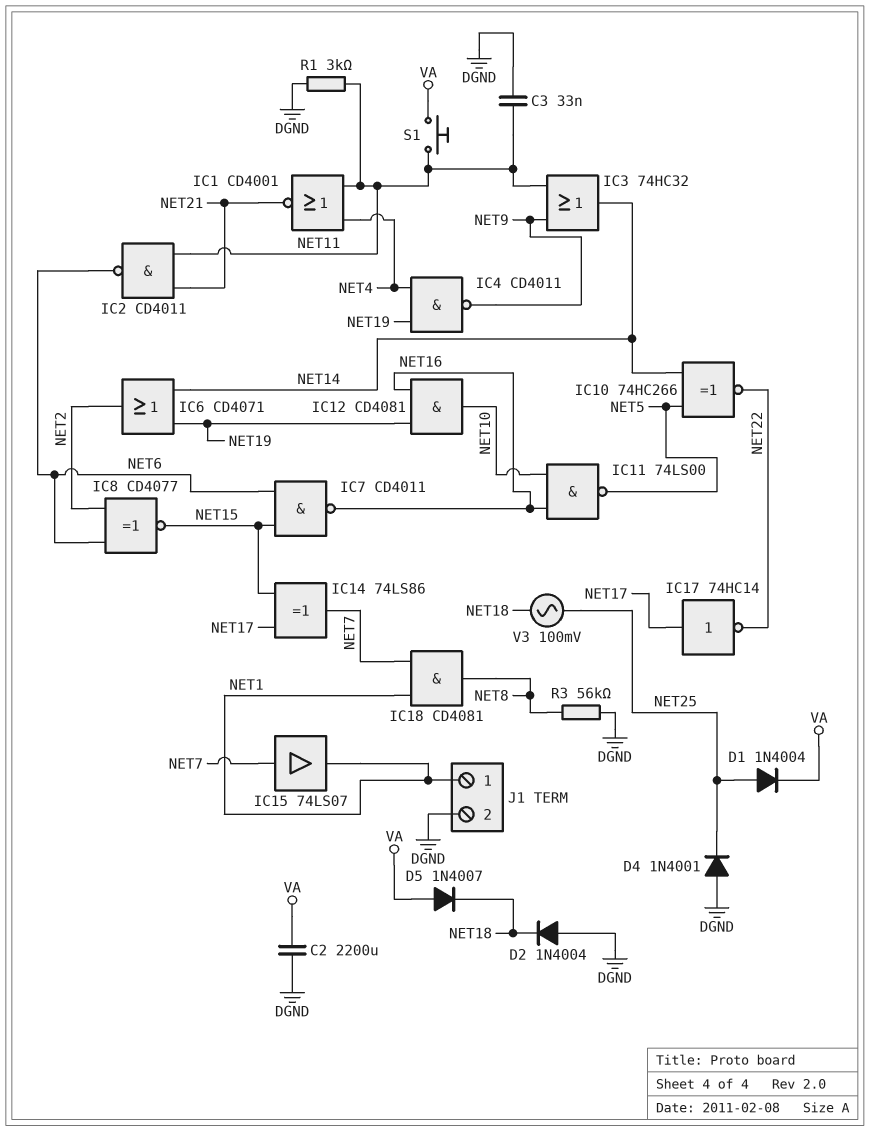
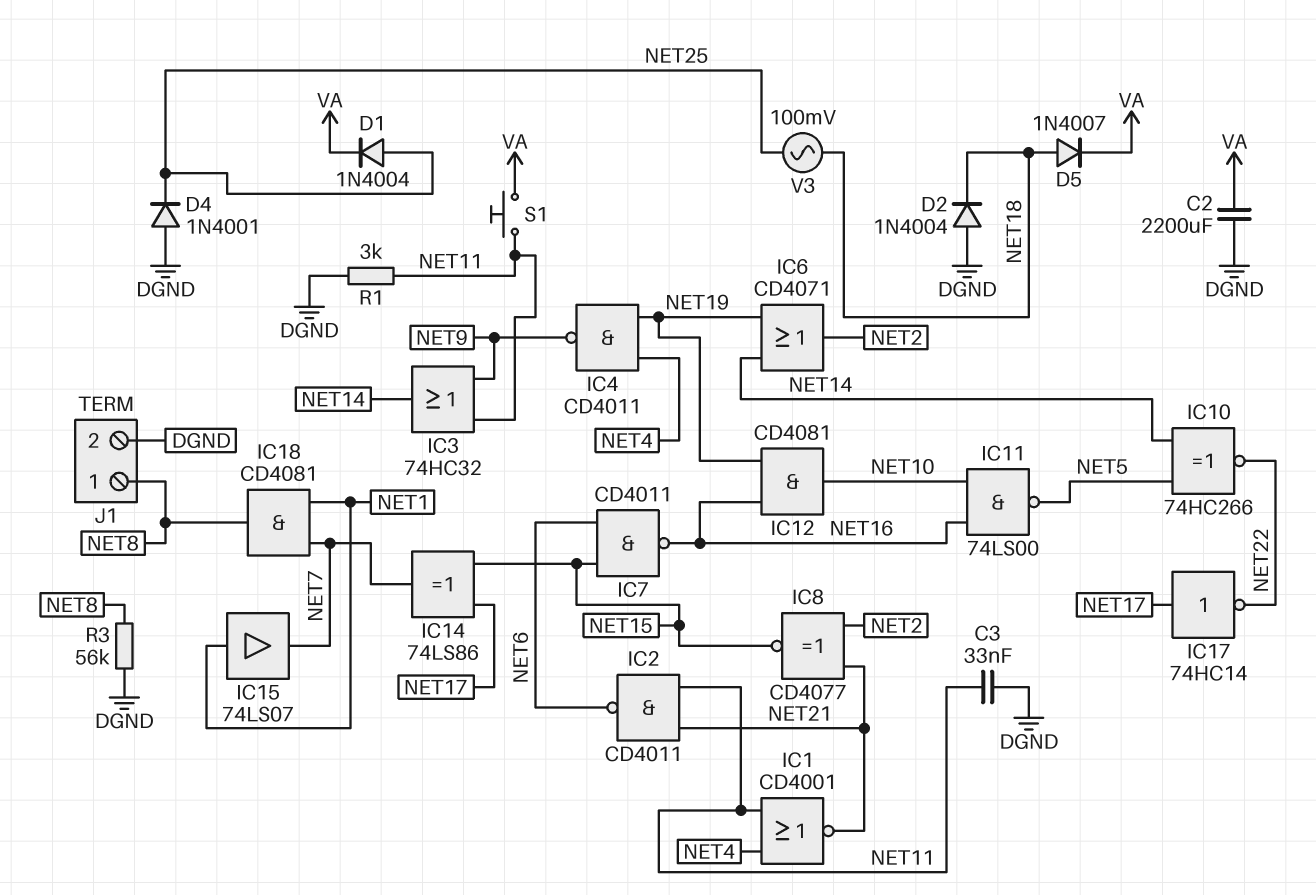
D5: diode 1N4007 (A VA, K NET18) -> diode 1N4007 (A NET18, K VA)
IC8: XNOR CD4077 (in NET2, in NET6, out NET15) -> XNOR CD4077 (in NET2, in NET21, out NET15)
IC15: buffer 74LS07 (in NET7, out NET1) -> buffer 74LS07 (in NET1, out NET7)
J1 pin 1: NET1 -> NET8

